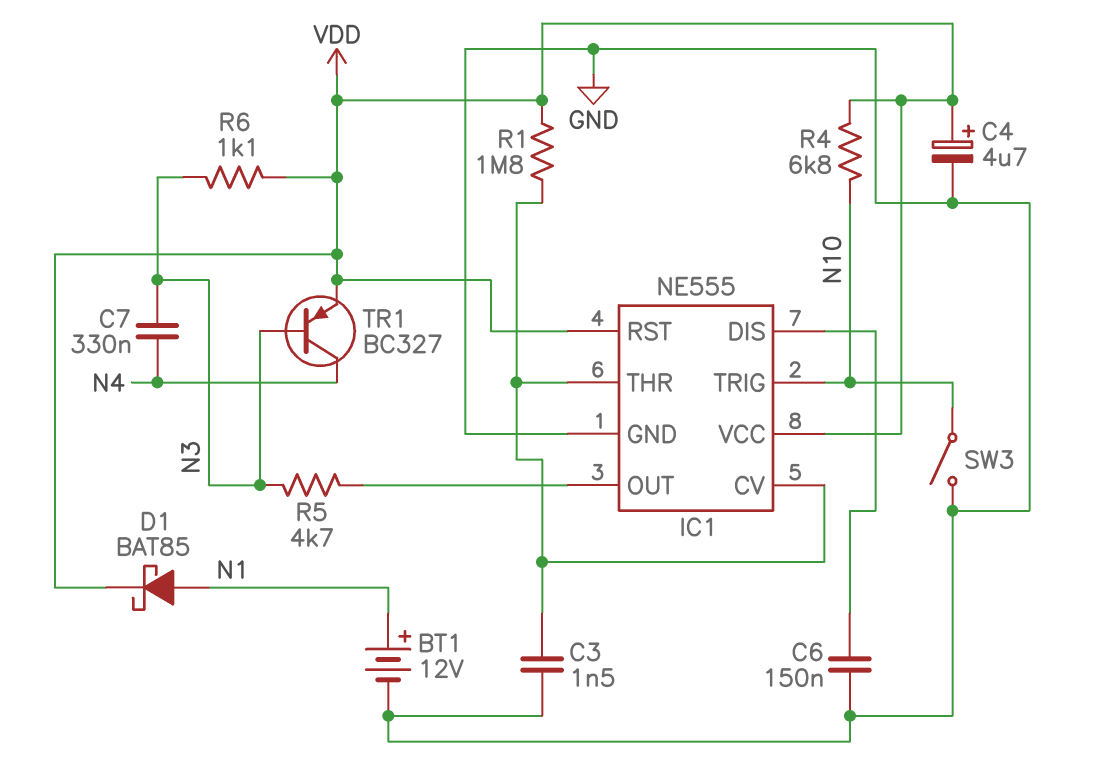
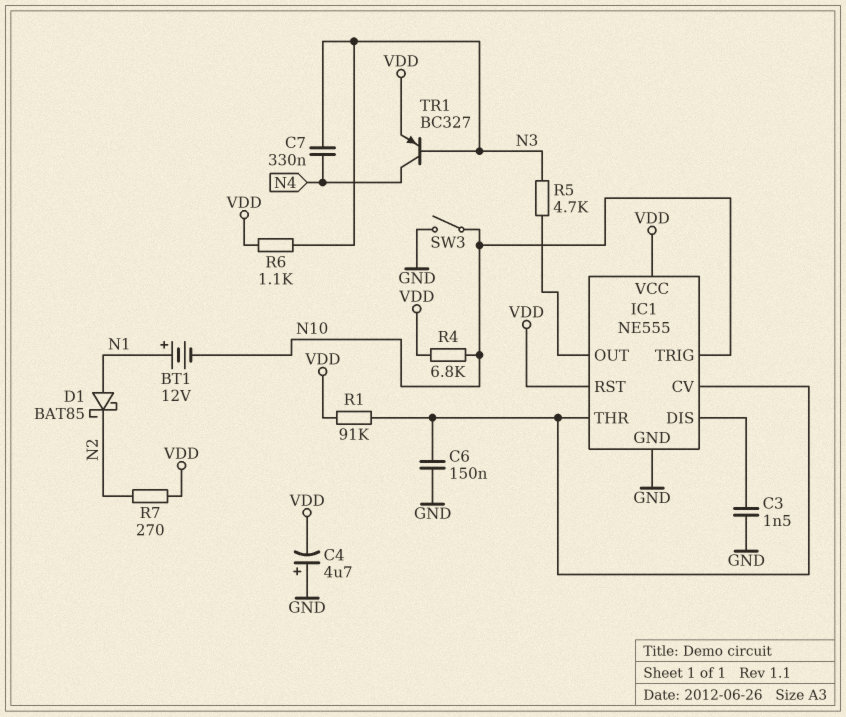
BT1: 12V (plus N1, minus GND) -> 12V (plus N1, minus N10)
C3: 1.5nF (GND, IC1/CV) -> 1.5nF (GND, IC1/DIS)
C4: 4.7uF (plus VDD, minus GND) -> 4.7uF (plus GND, minus VDD)
C6: 150nF (GND, IC1/DIS) -> 150nF (GND, IC1/CV)
D1: schottky BAT85 (A N1, K VDD) -> schottky BAT85 (A N1, K N2)
R1: 1.8M (IC1/CV, VDD) -> 91k (IC1/CV, VDD)
R7: none -> 270 (N2, VDD)

